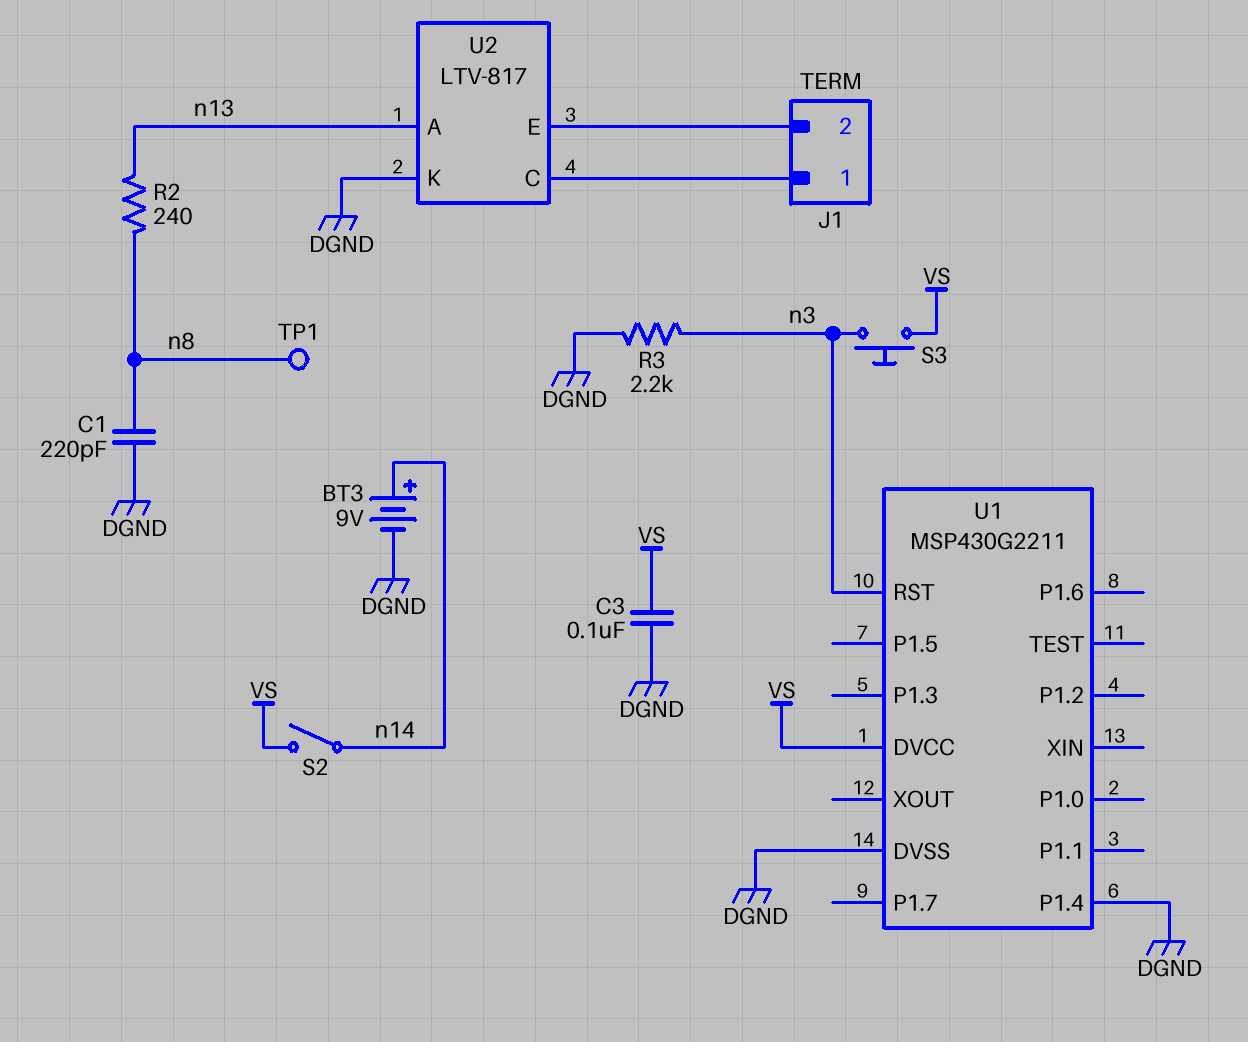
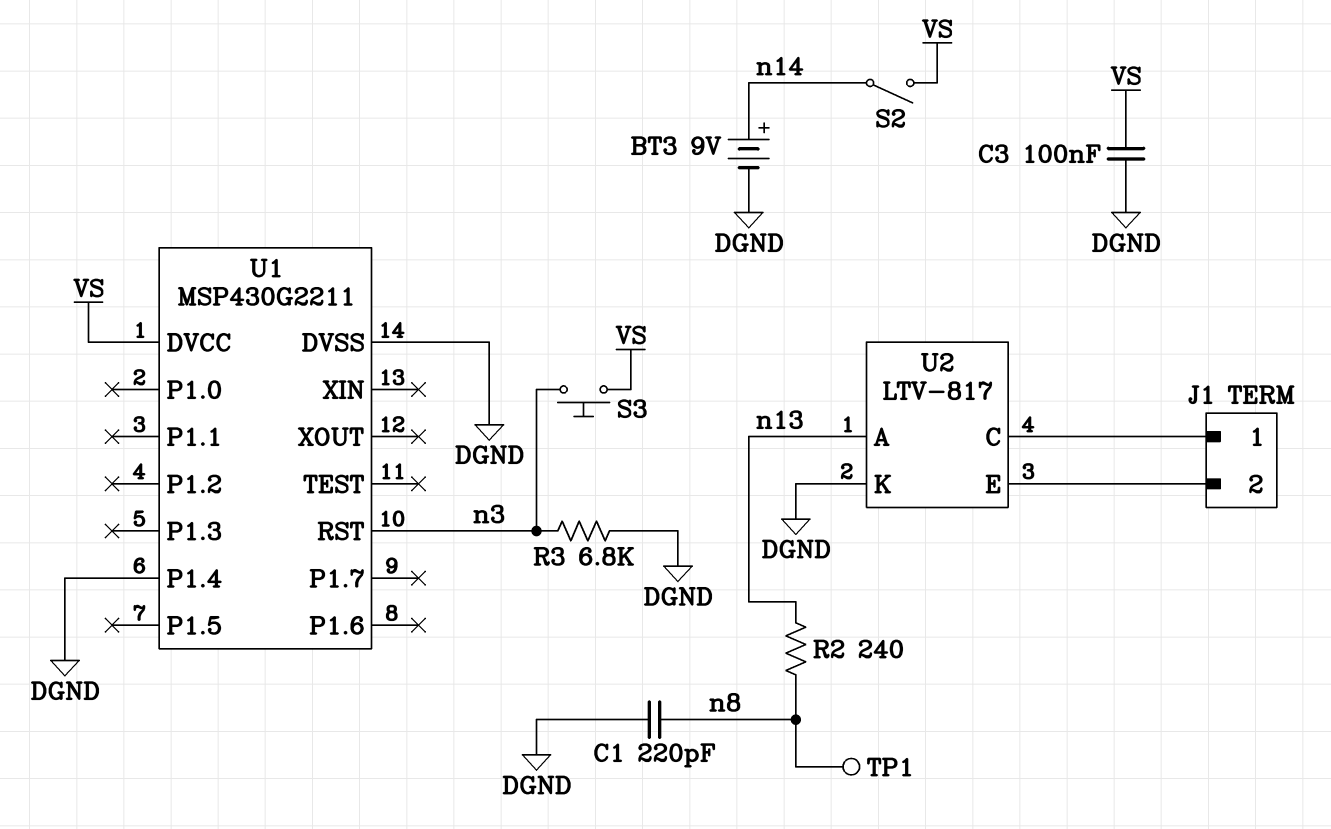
R3: 2.2k (DGND, n3) -> 6.8k (DGND, n3)

